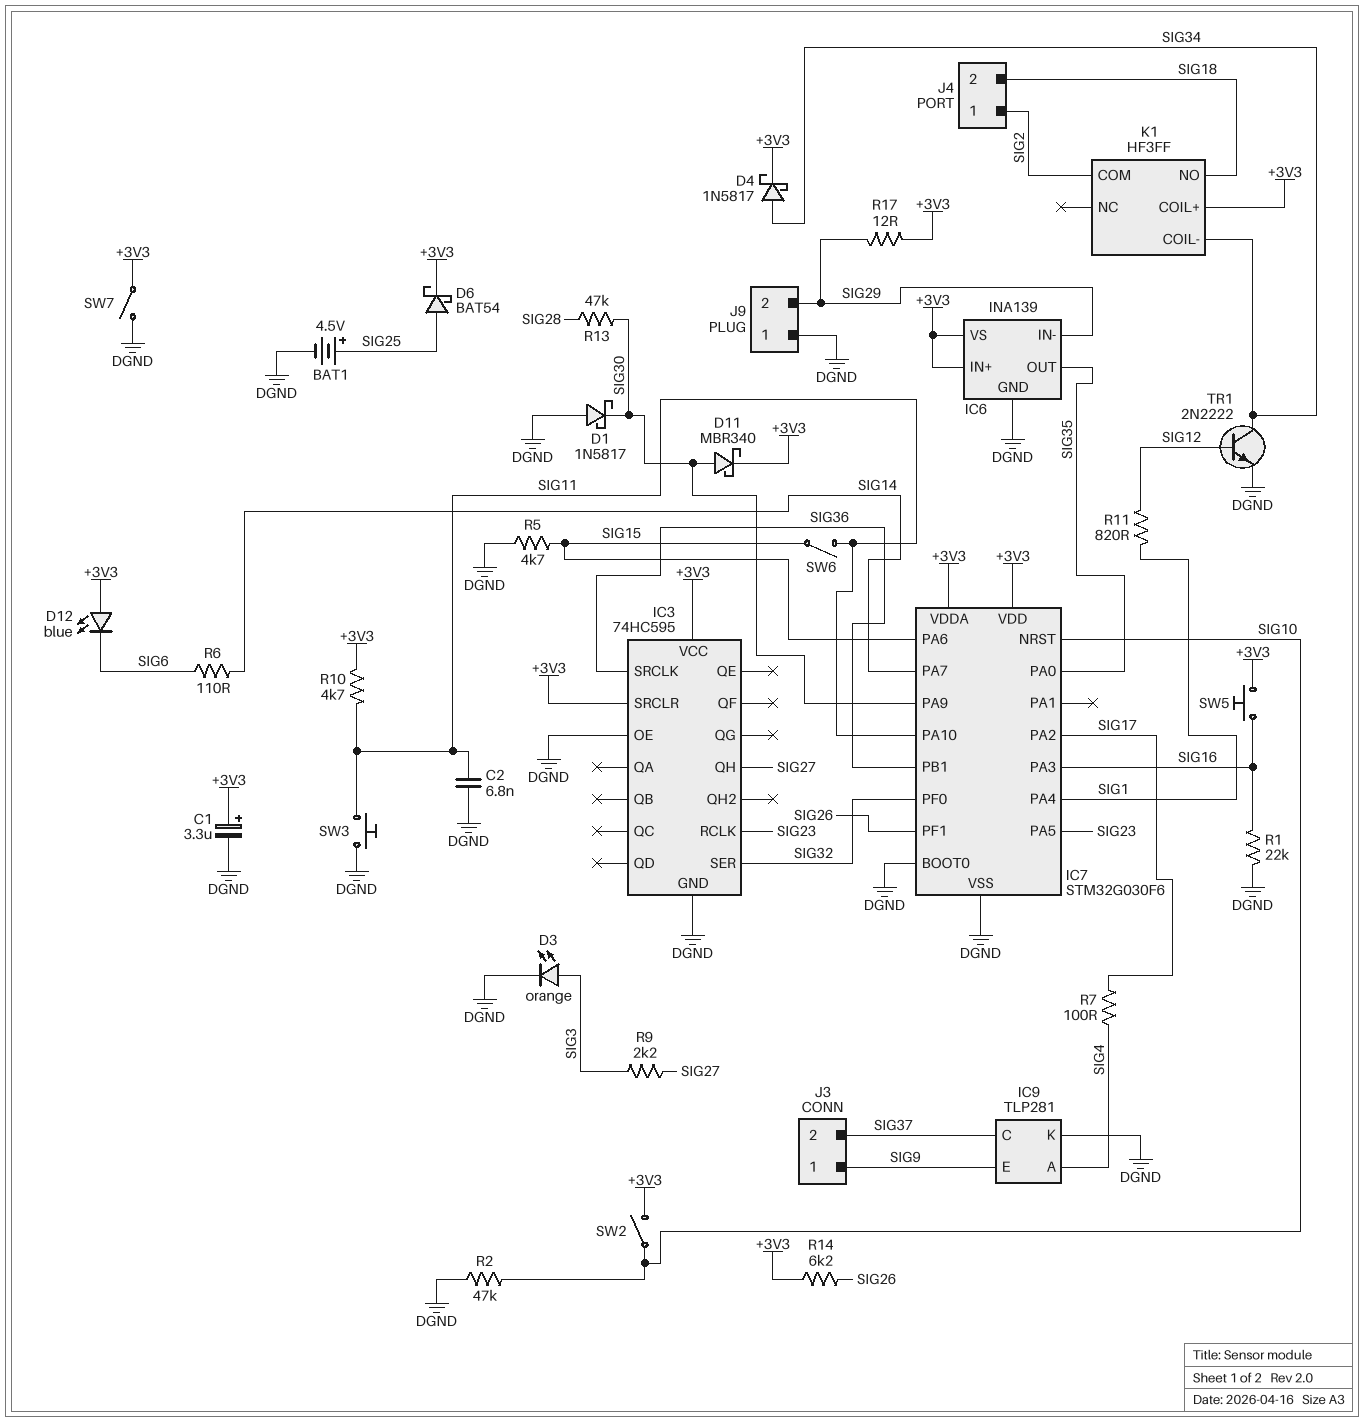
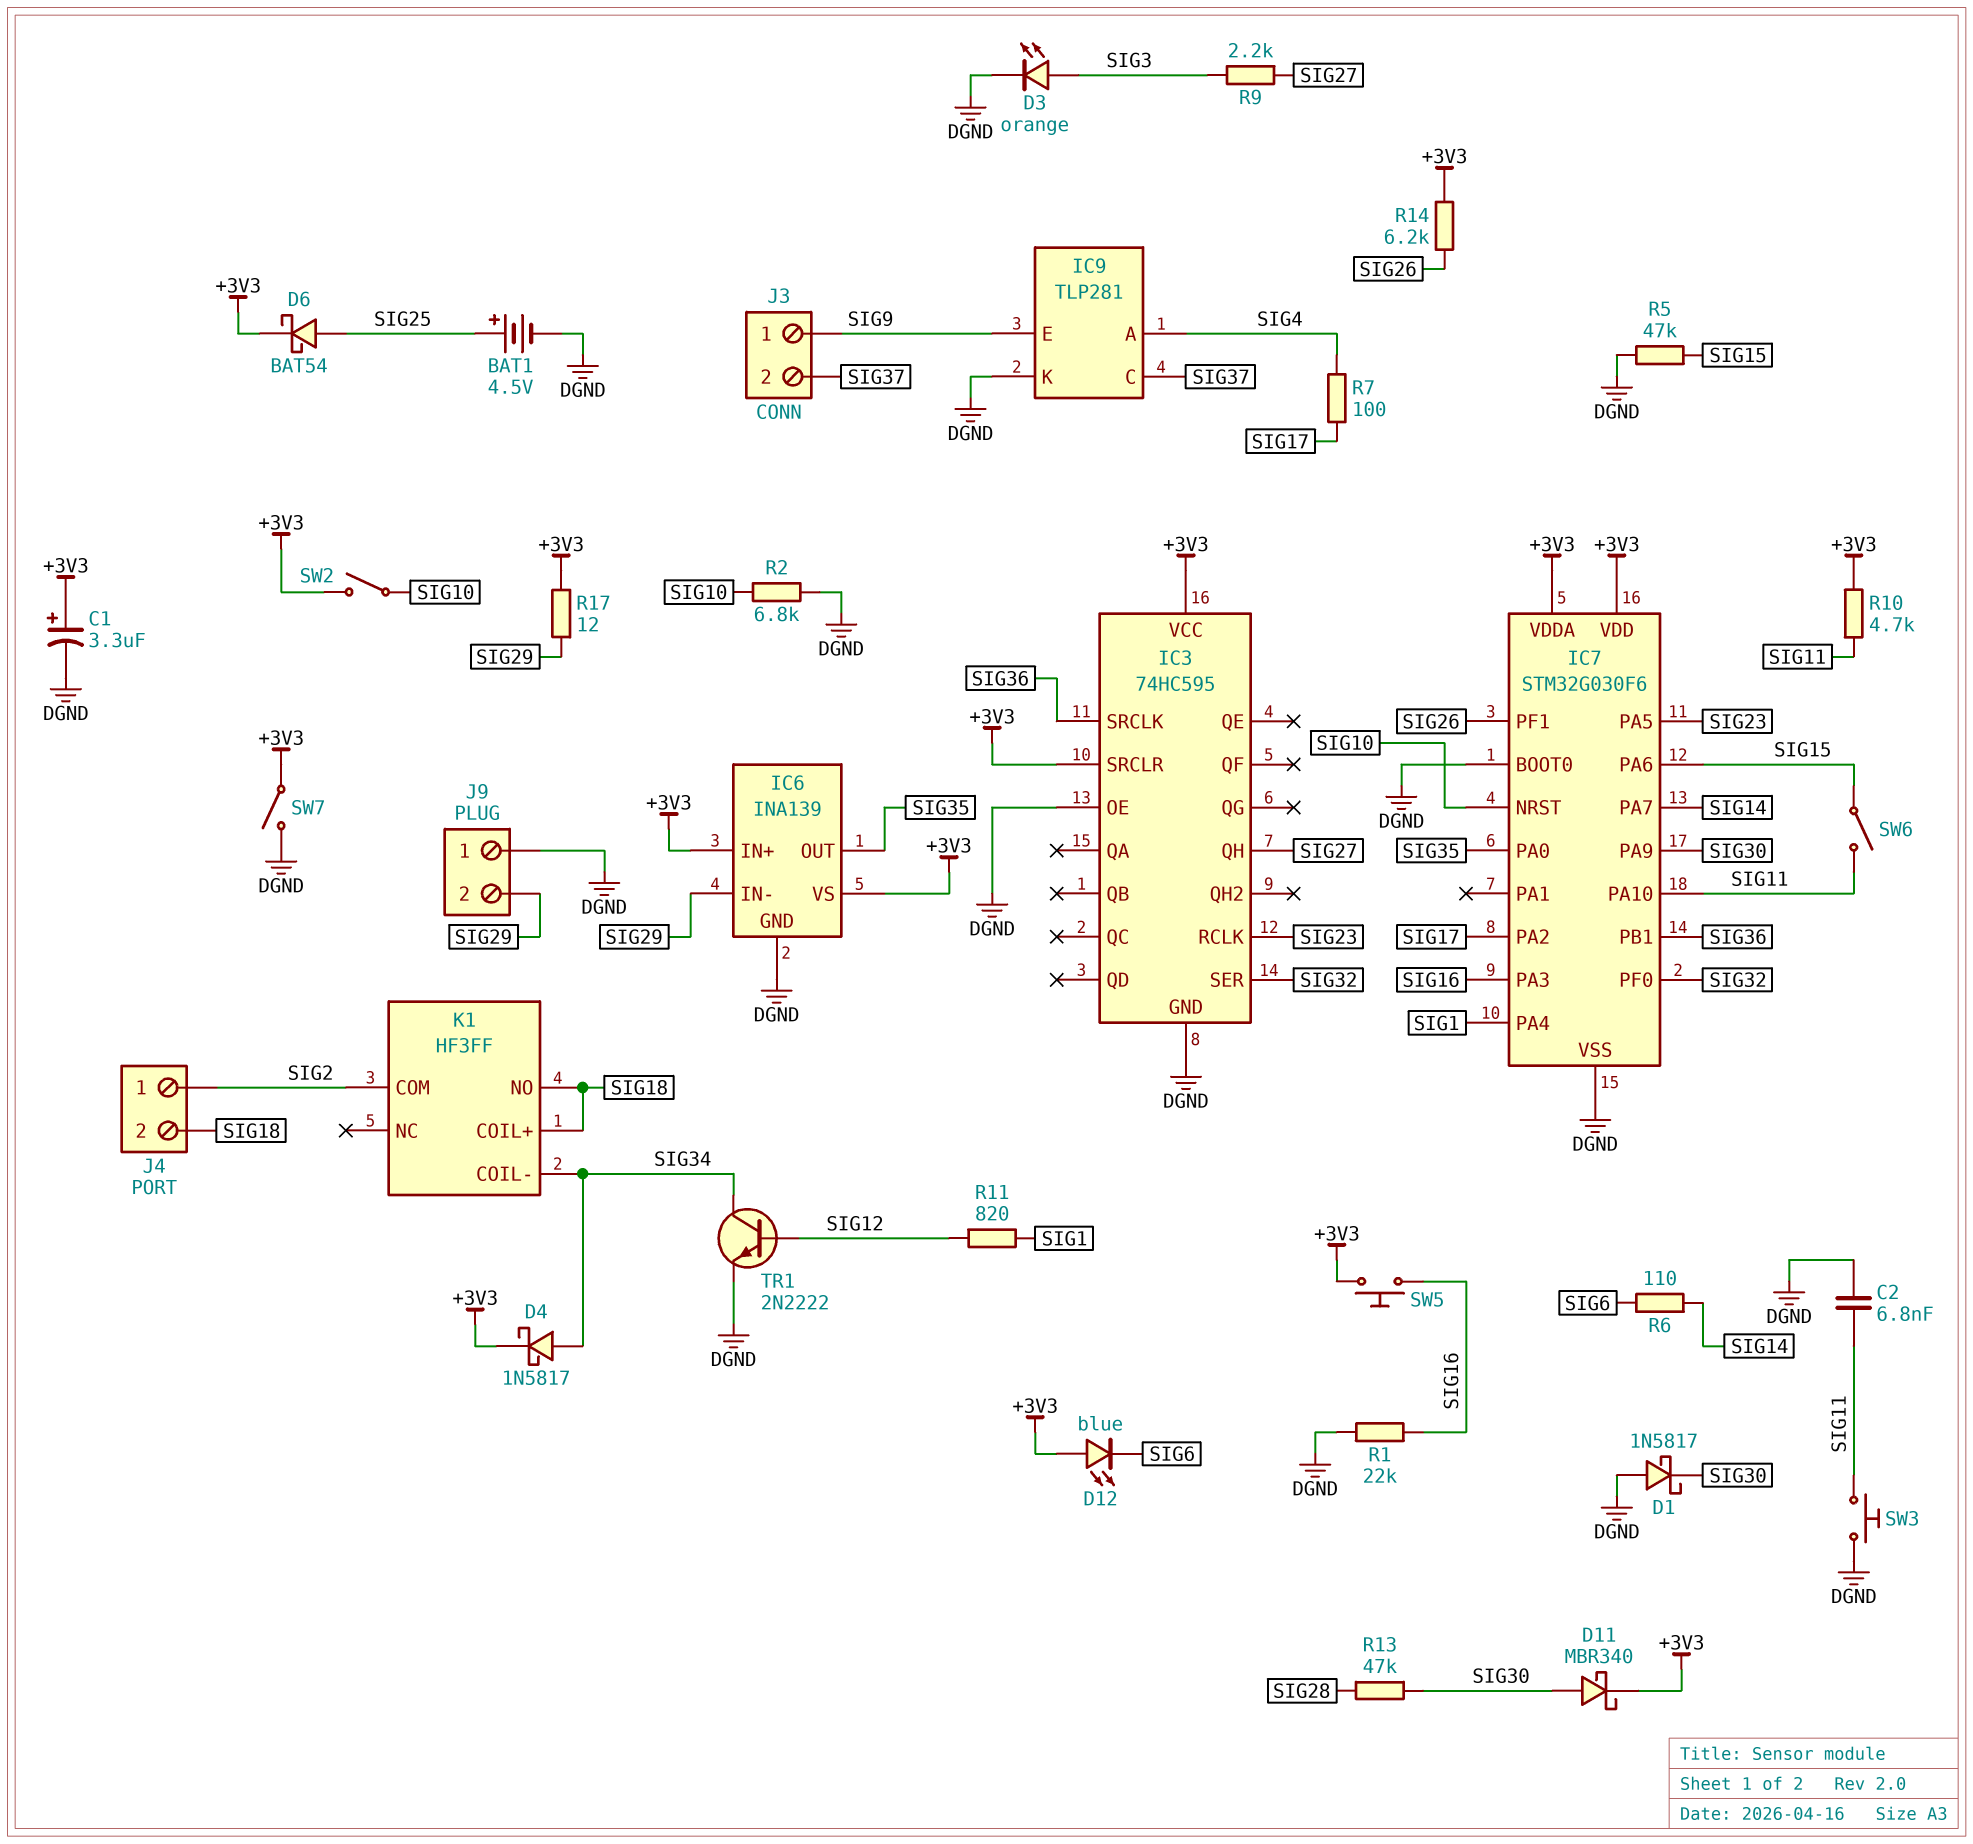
K1 pin COIL+: +3V3 -> SIG18
R2: 47k (DGND, SIG10) -> 6.8k (DGND, SIG10)
R5: 4.7k (DGND, SIG15) -> 47k (DGND, SIG15)

